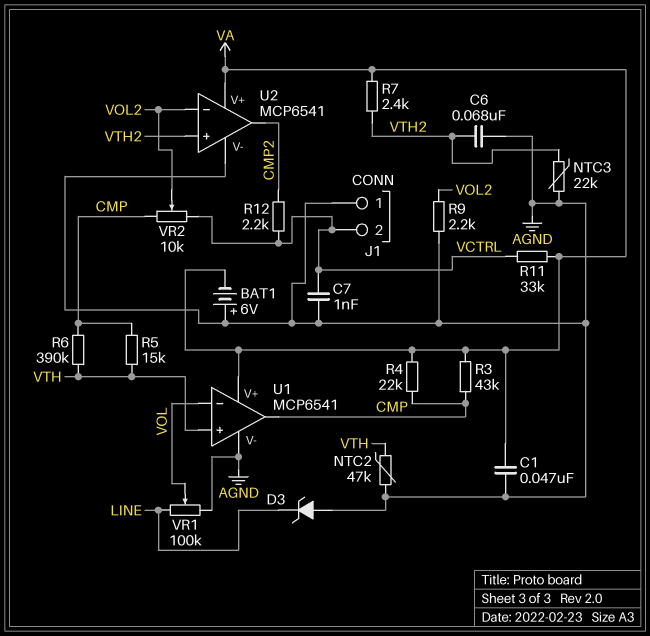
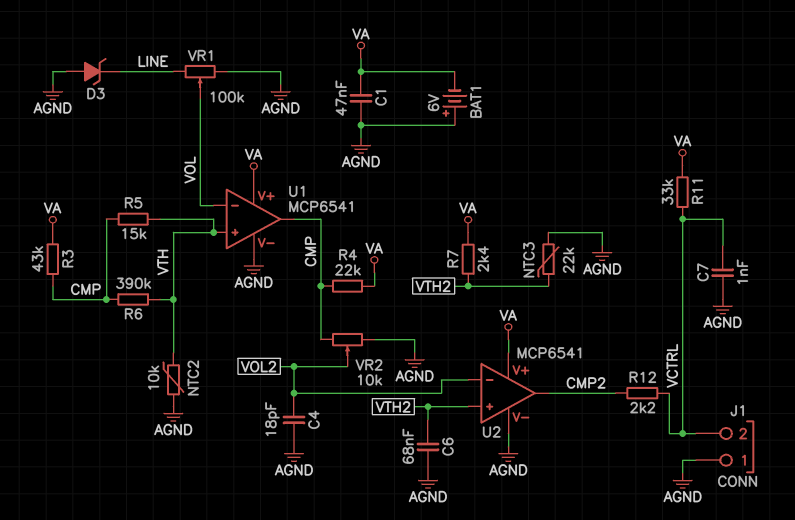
C4: none -> 18pF (AGND, VOL2)
NTC2: 47k (AGND, VTH) -> 10k (AGND, VTH)
R9: 2.2k (AGND, VOL2) -> none
VR2: 10k (CMP, VCTRL, wiper VOL2) -> 10k (AGND, CMP, wiper VOL2)

